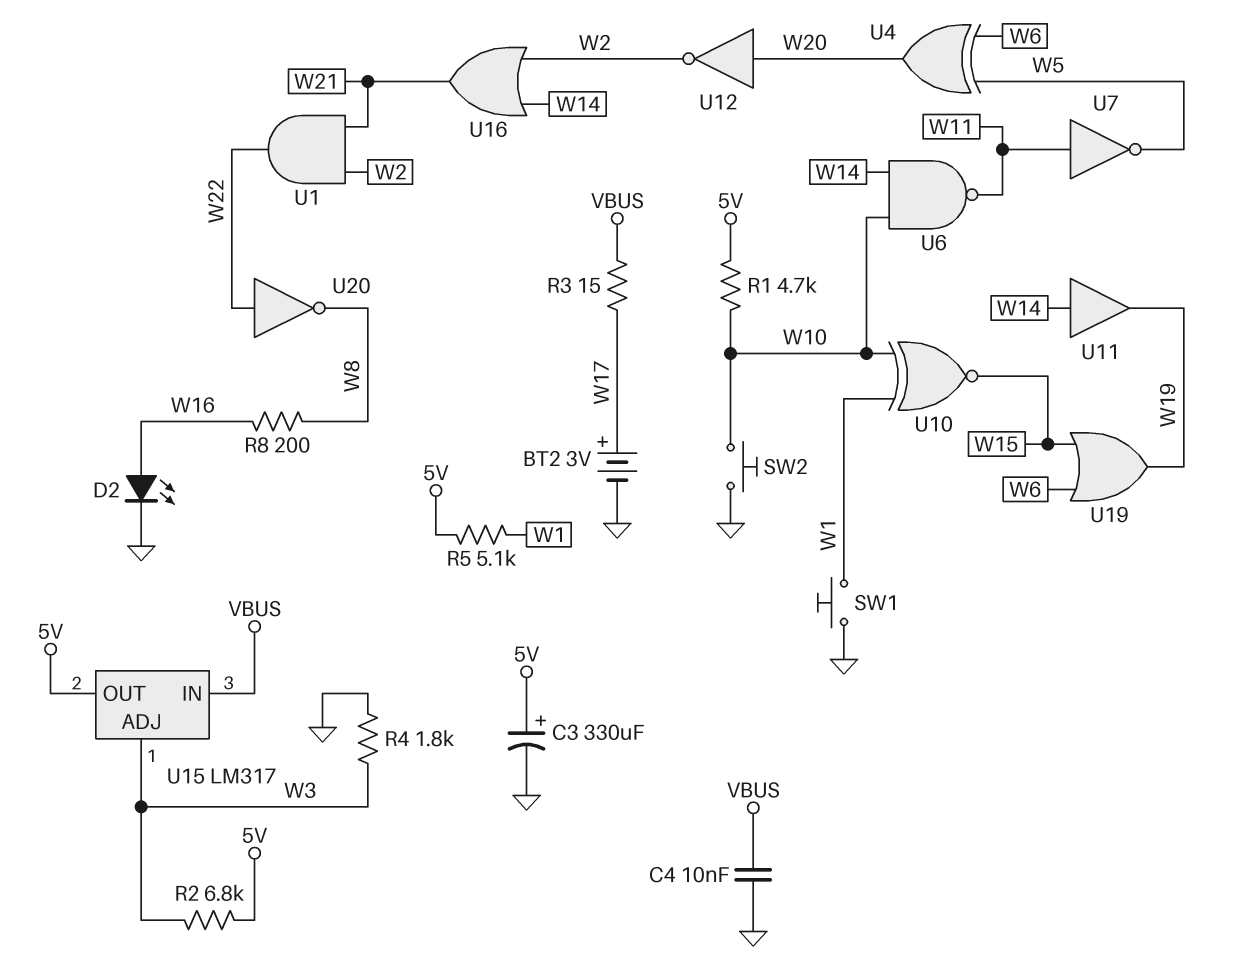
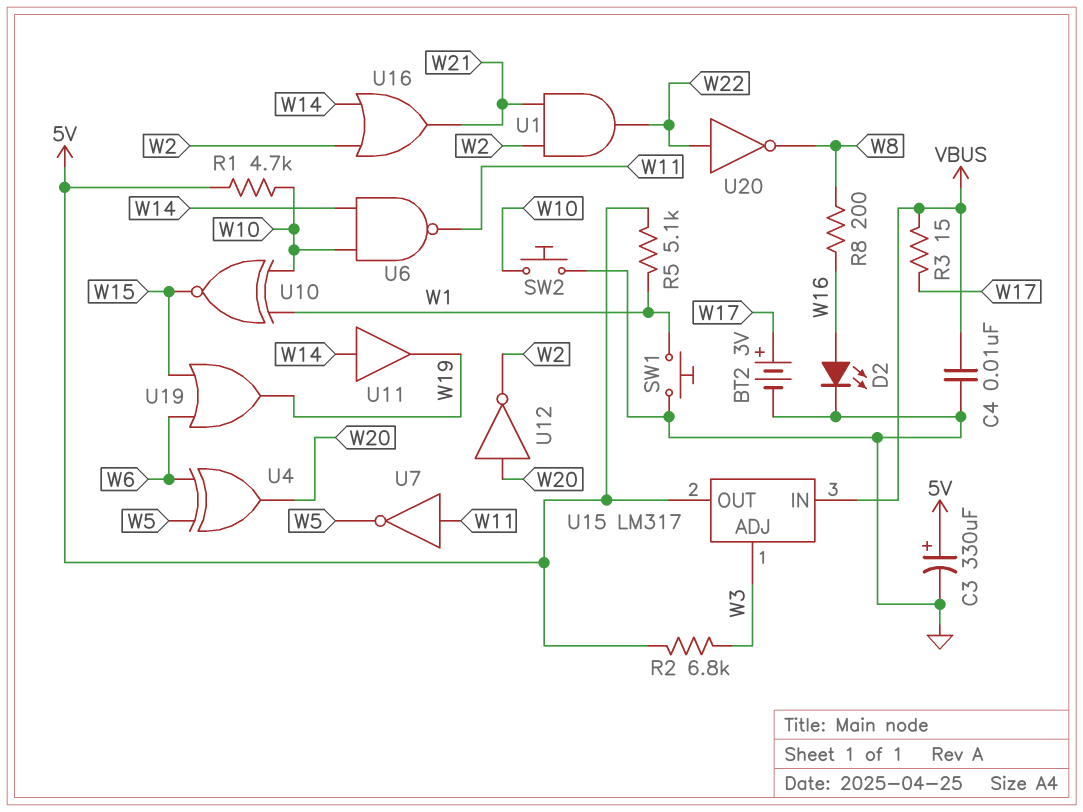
R4: 1.8k (GND, W3) -> none

